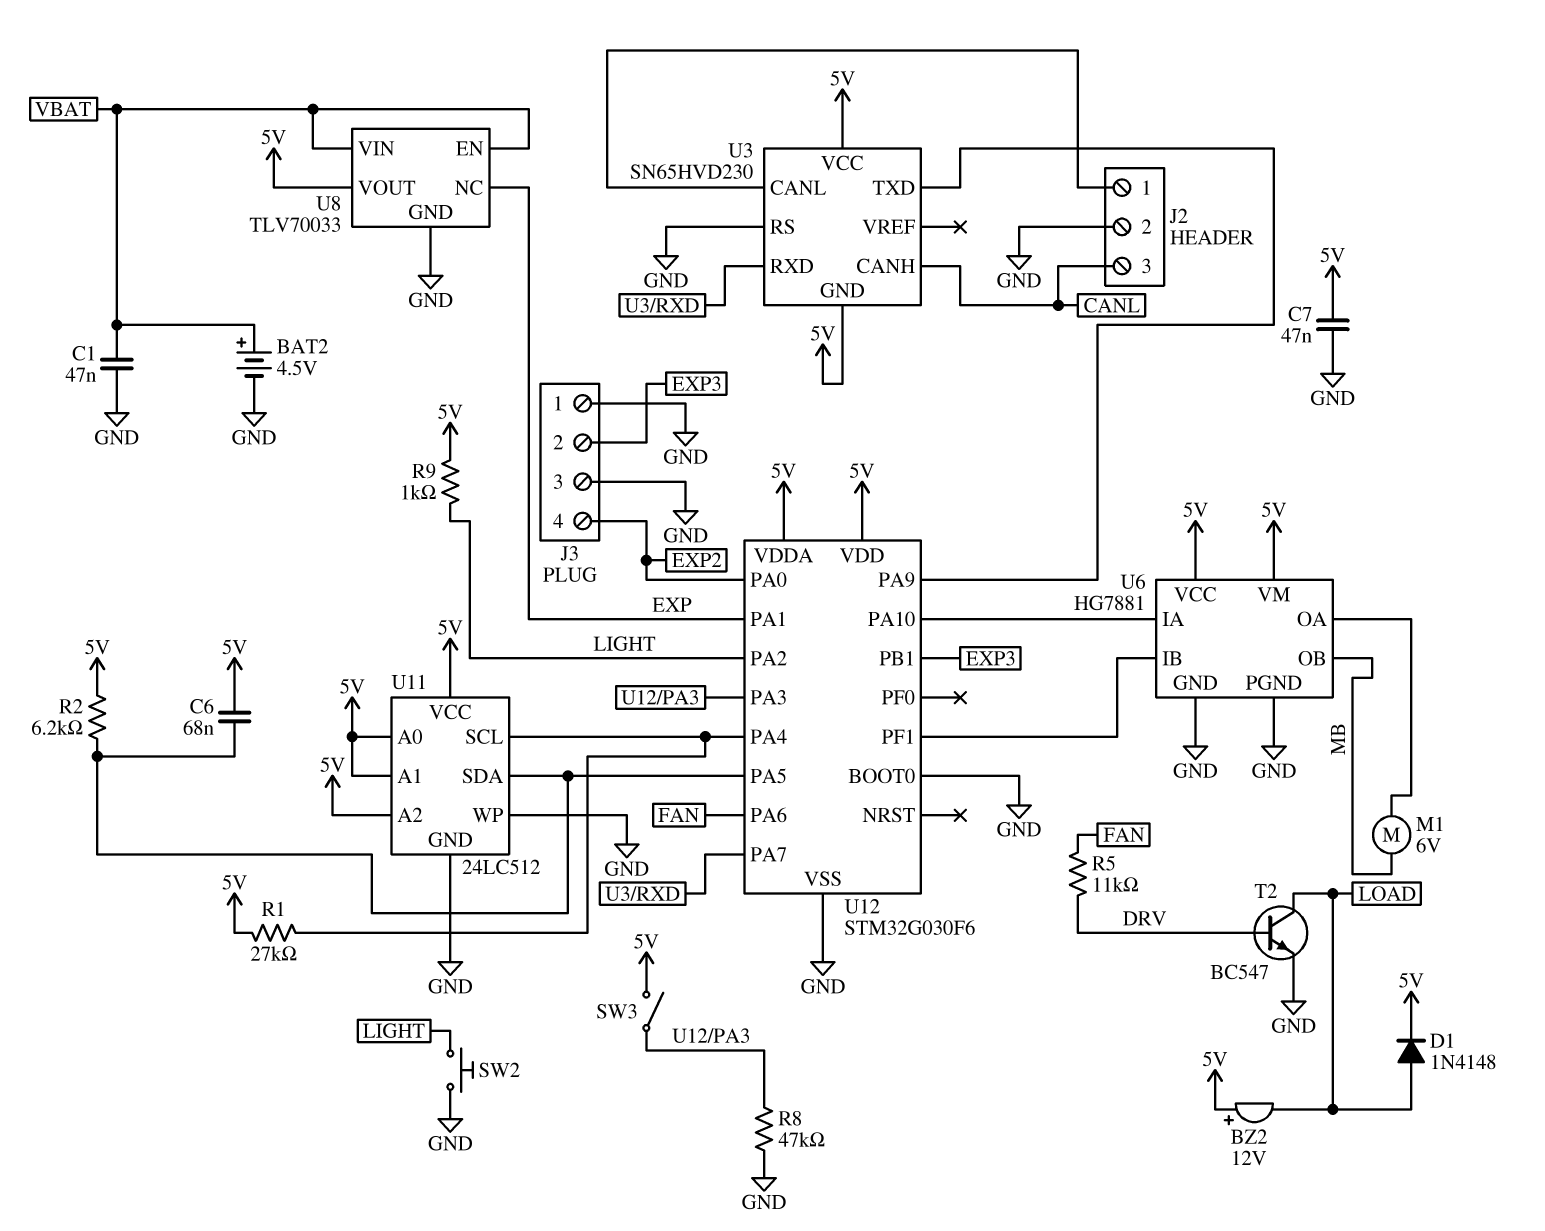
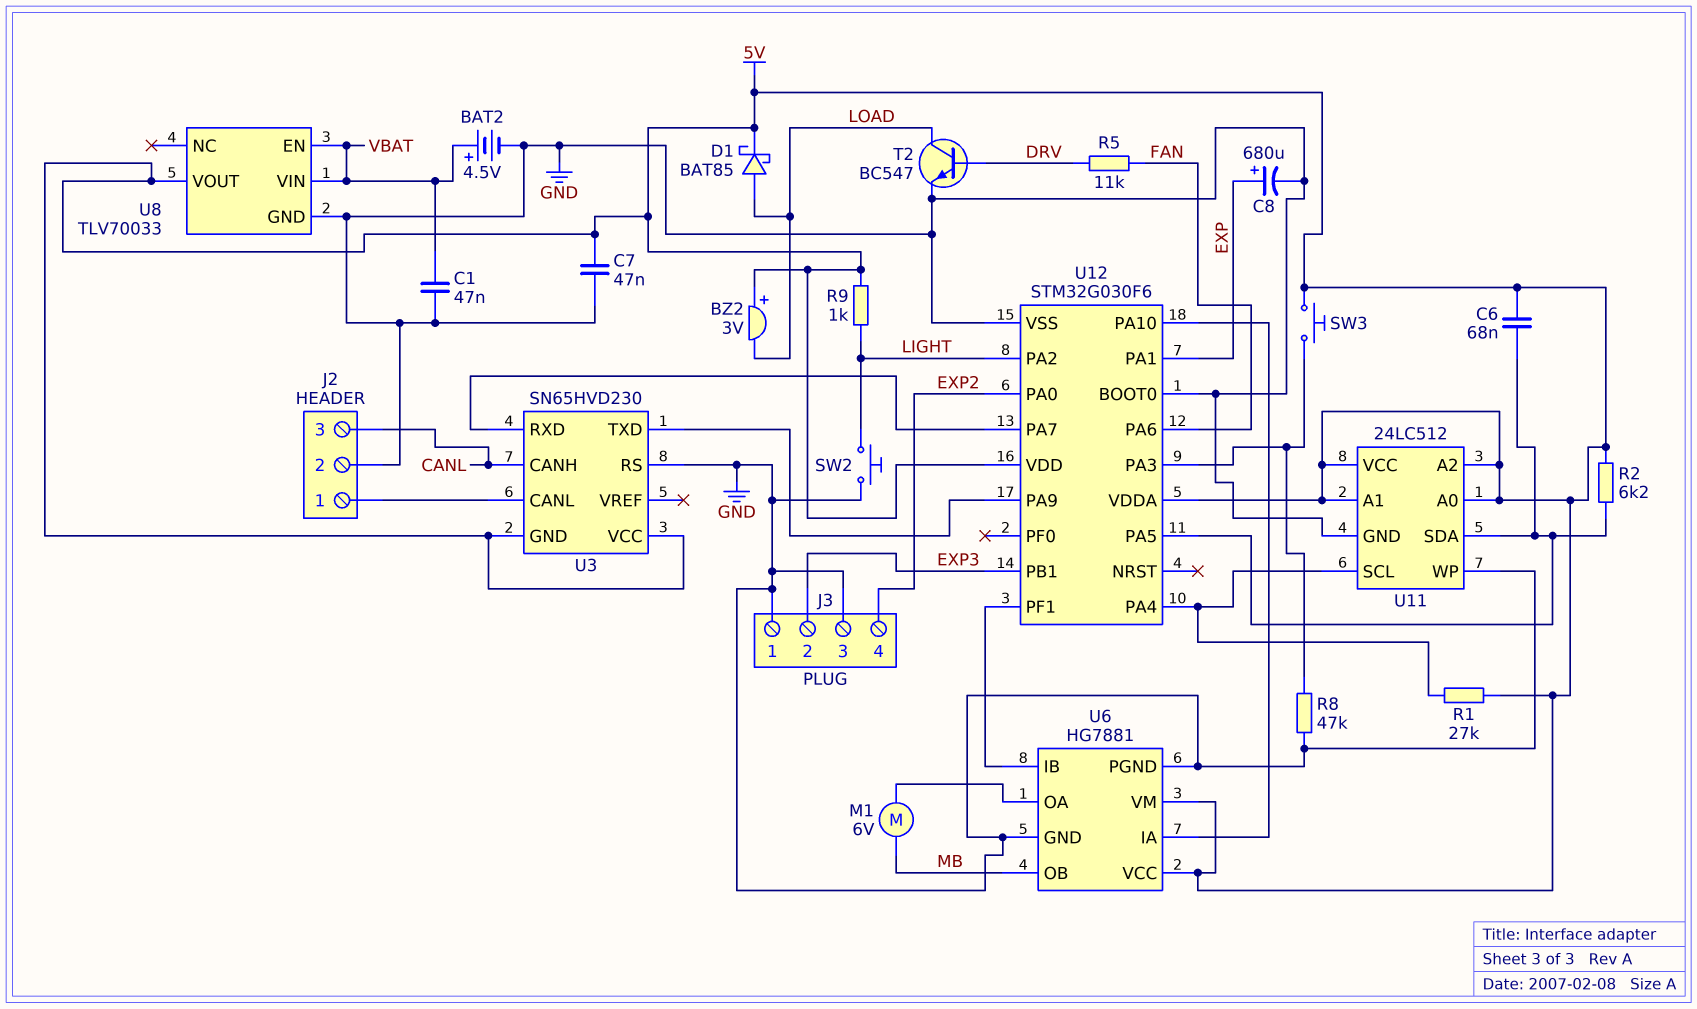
BZ2: buzzer 12V (plus 5V, minus LOAD) -> buzzer 3V (plus 5V, minus LOAD)
C8: none -> 680uF (plus EXP, minus GND)
D1: diode 1N4148 (A LOAD, K 5V) -> schottky BAT85 (A LOAD, K 5V)
SW3: switch (5V, U12/PA3) -> button (5V, U12/PA3)
U8 pin NC: EXP -> none

